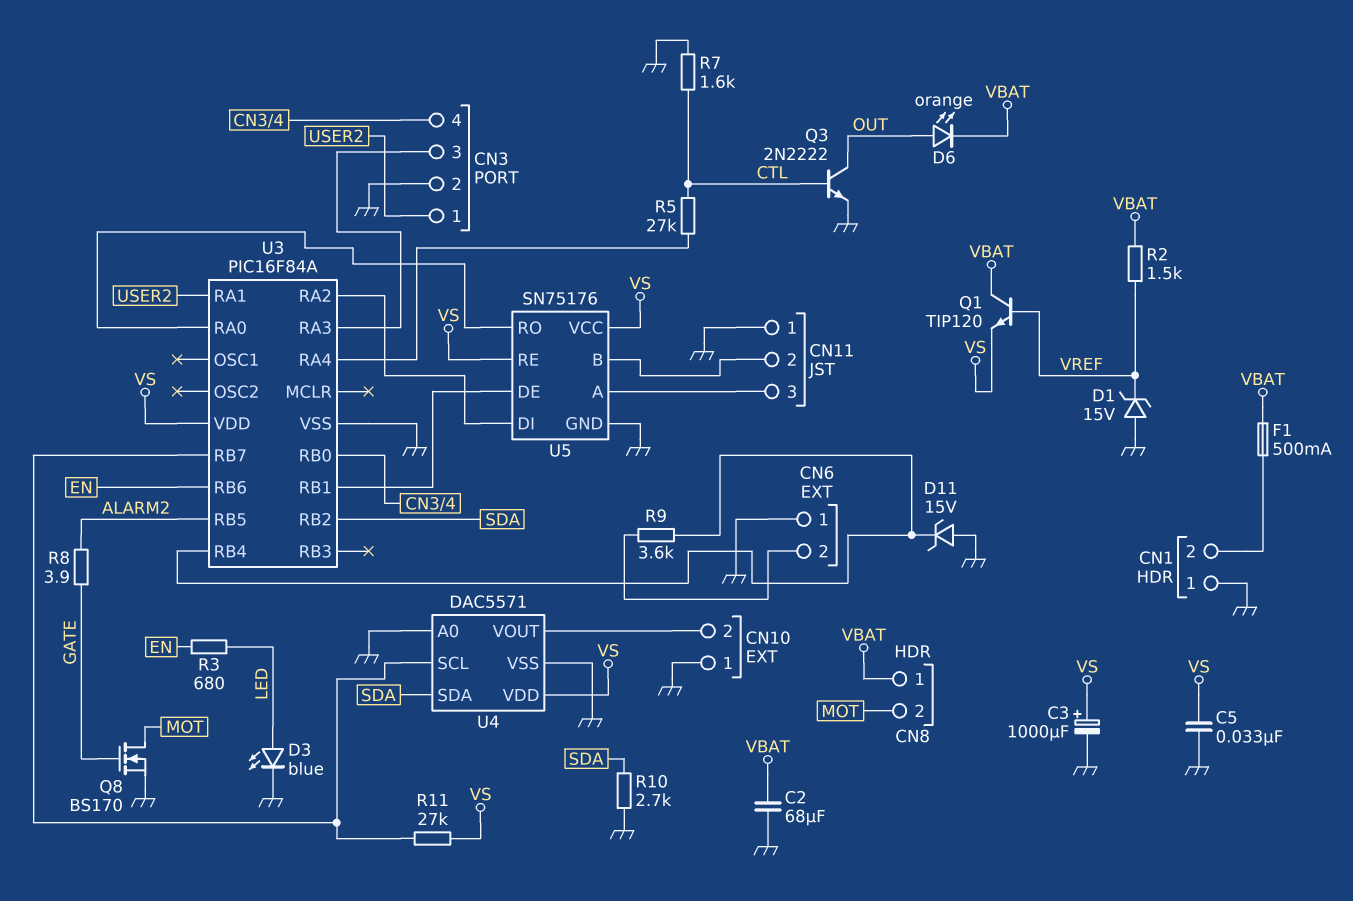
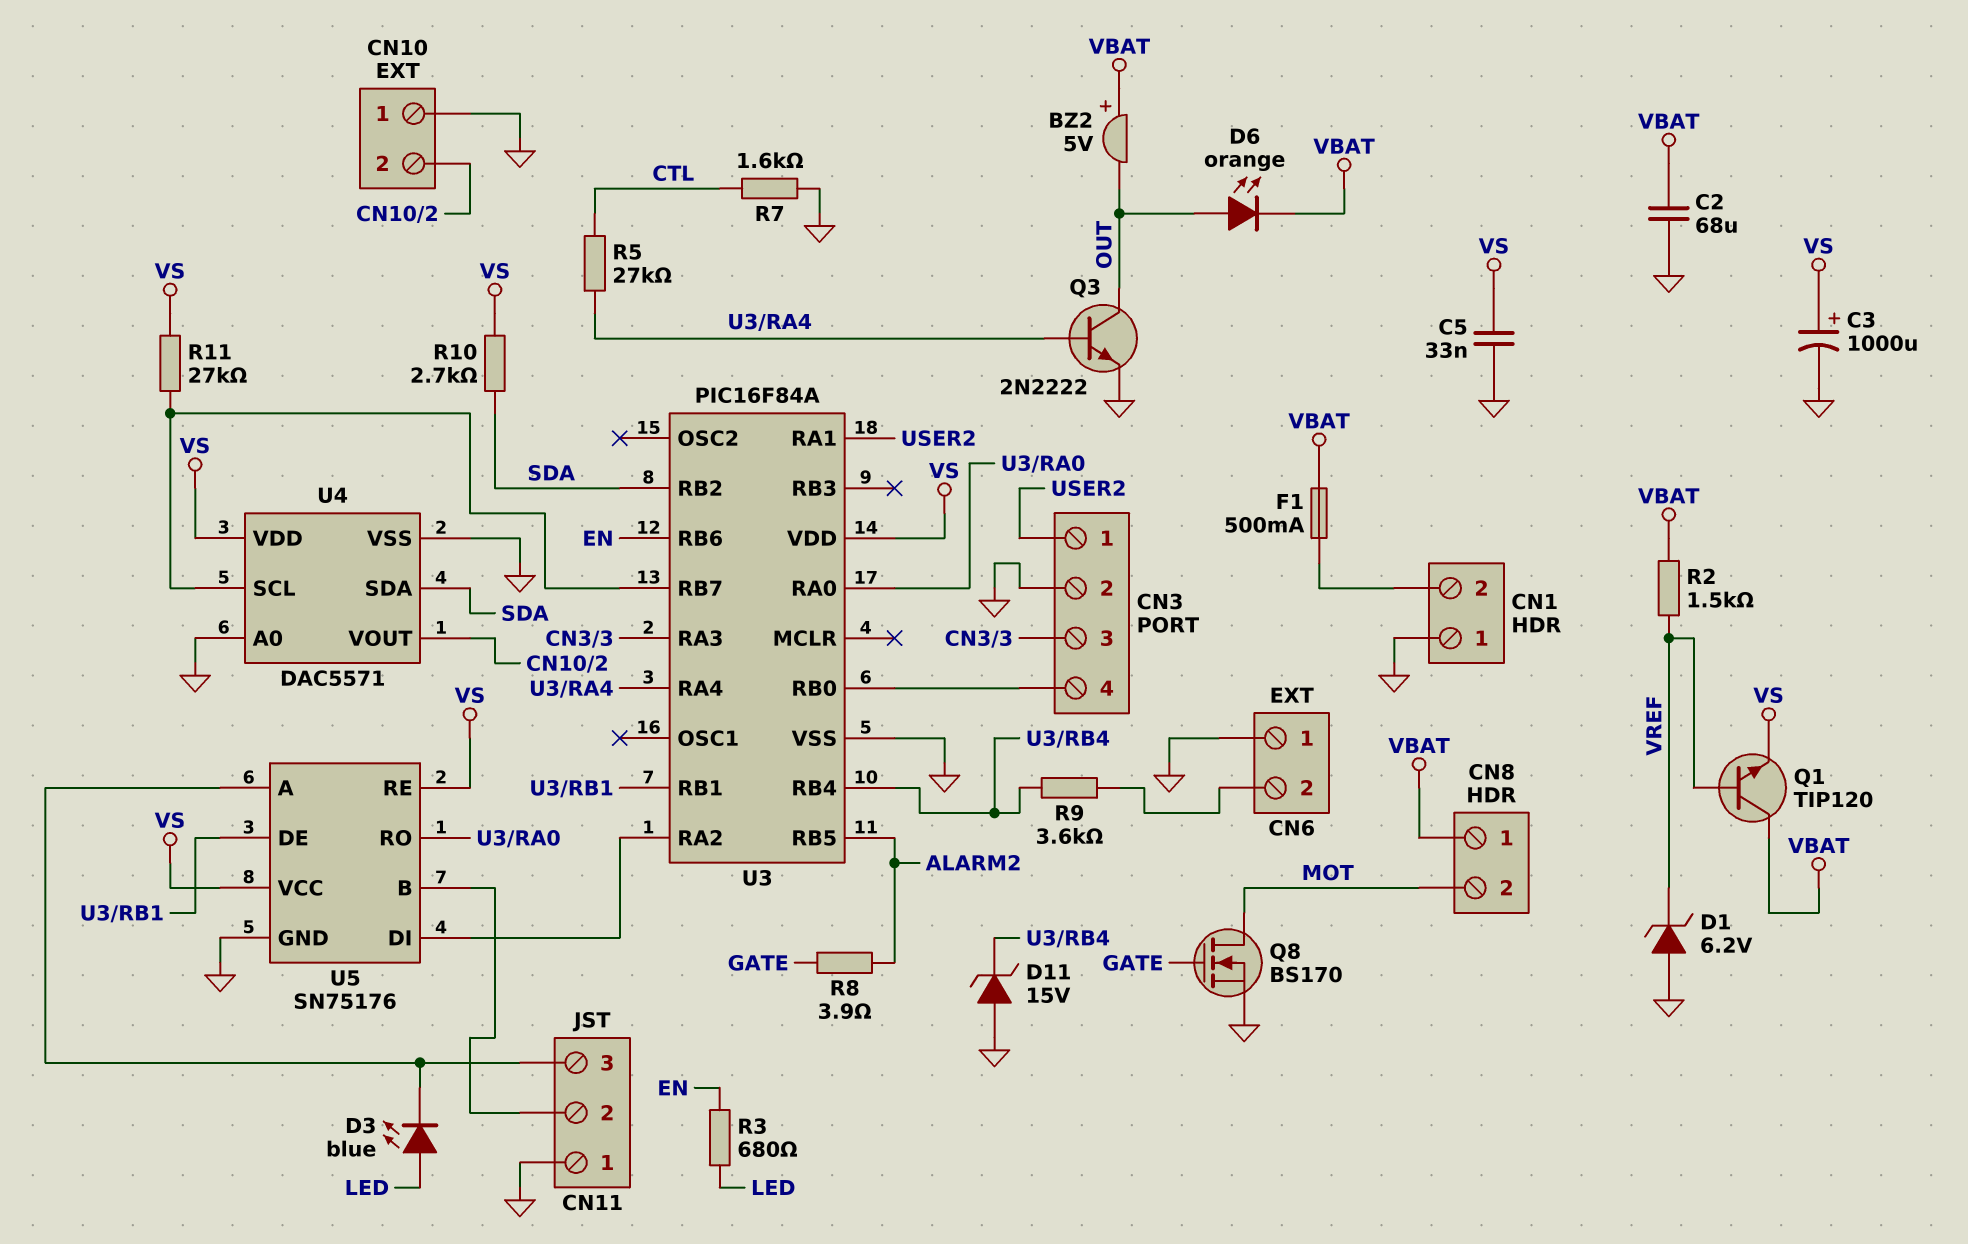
BZ2: none -> buzzer 5V (plus VBAT, minus OUT)
D1: zener 15V (A GND, K VREF) -> zener 6.2V (A GND, K VREF)
D3: LED blue (A LED, K GND) -> LED blue (A LED, K CN11/3)
Q3: NPN 2N2222 (B CTL, C OUT, E GND) -> NPN 2N2222 (B U3/RA4, C OUT, E GND)
R10: 2.7k (GND, SDA) -> 2.7k (SDA, VS)

